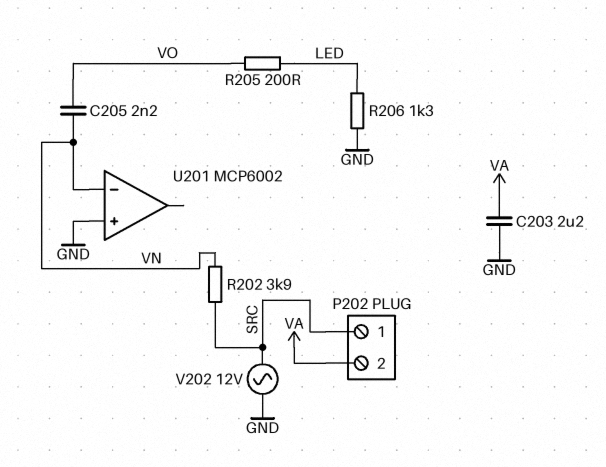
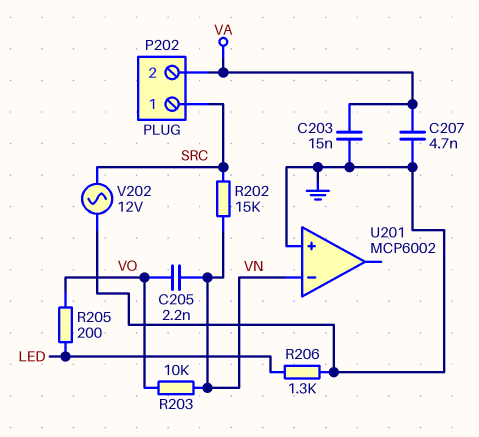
C203: 2.2uF (GND, VA) -> 15nF (GND, VA)
C207: none -> 4.7nF (GND, VA)
R202: 3.9k (SRC, VN) -> 15k (SRC, VN)
R203: none -> 10k (VN, VO)

